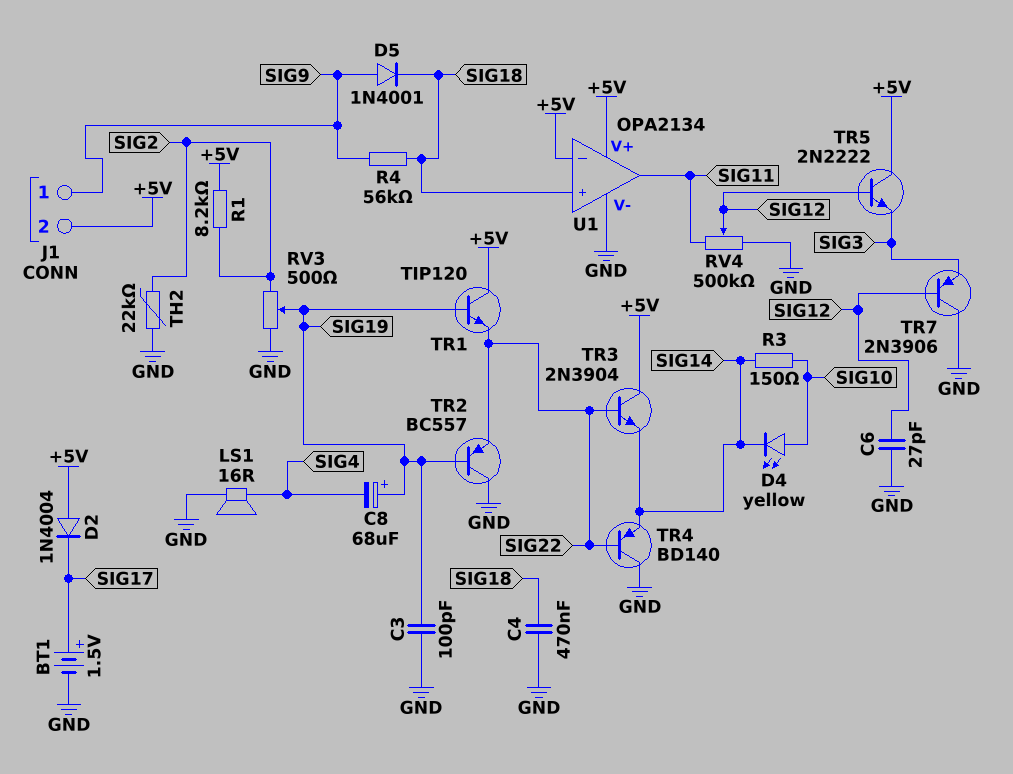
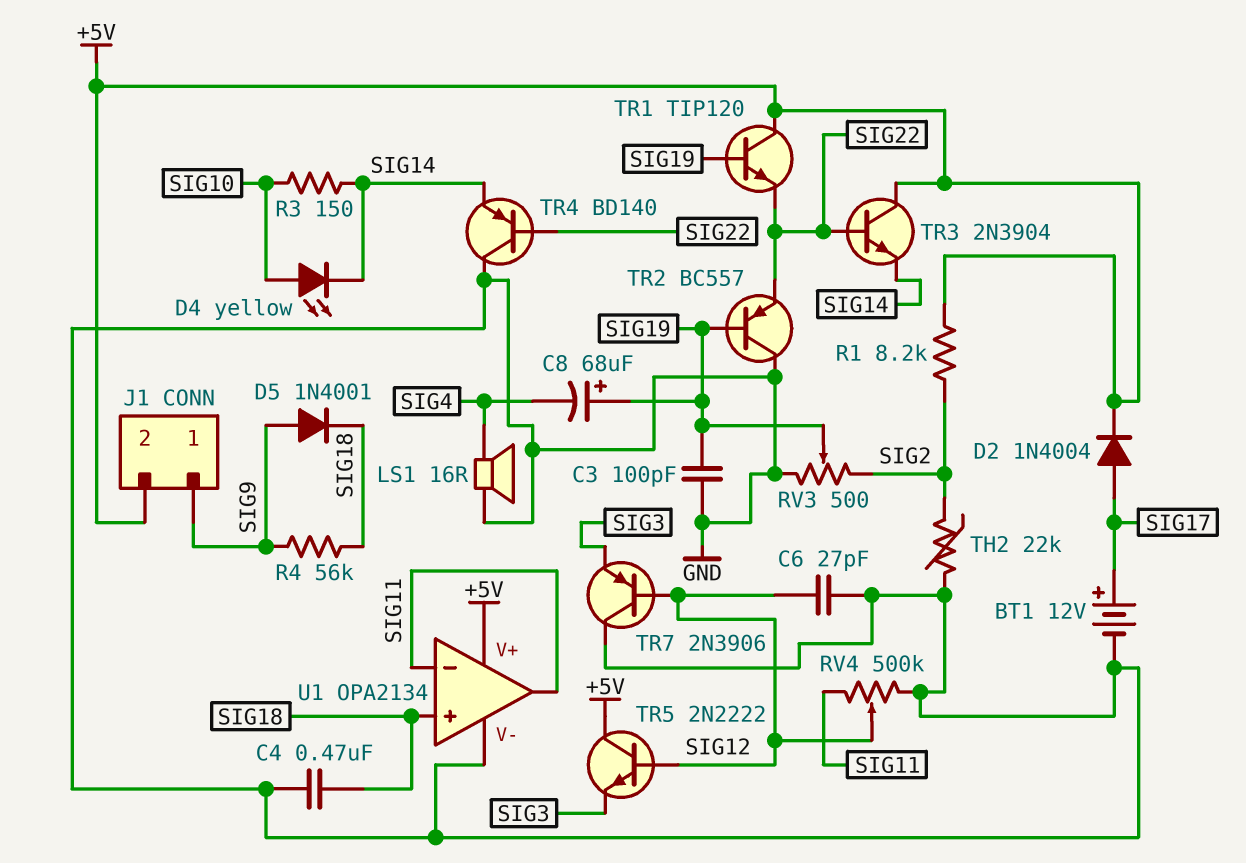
BT1: 1.5V (plus SIG17, minus GND) -> 12V (plus SIG17, minus GND)
D2: diode 1N4004 (A +5V, K SIG17) -> diode 1N4004 (A SIG17, K +5V)
U1 pin in-: +5V -> SIG11

